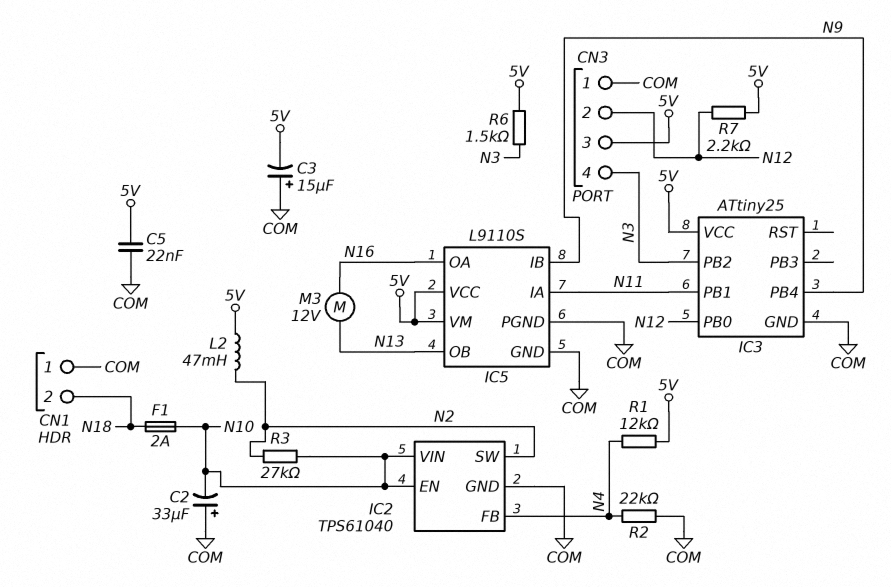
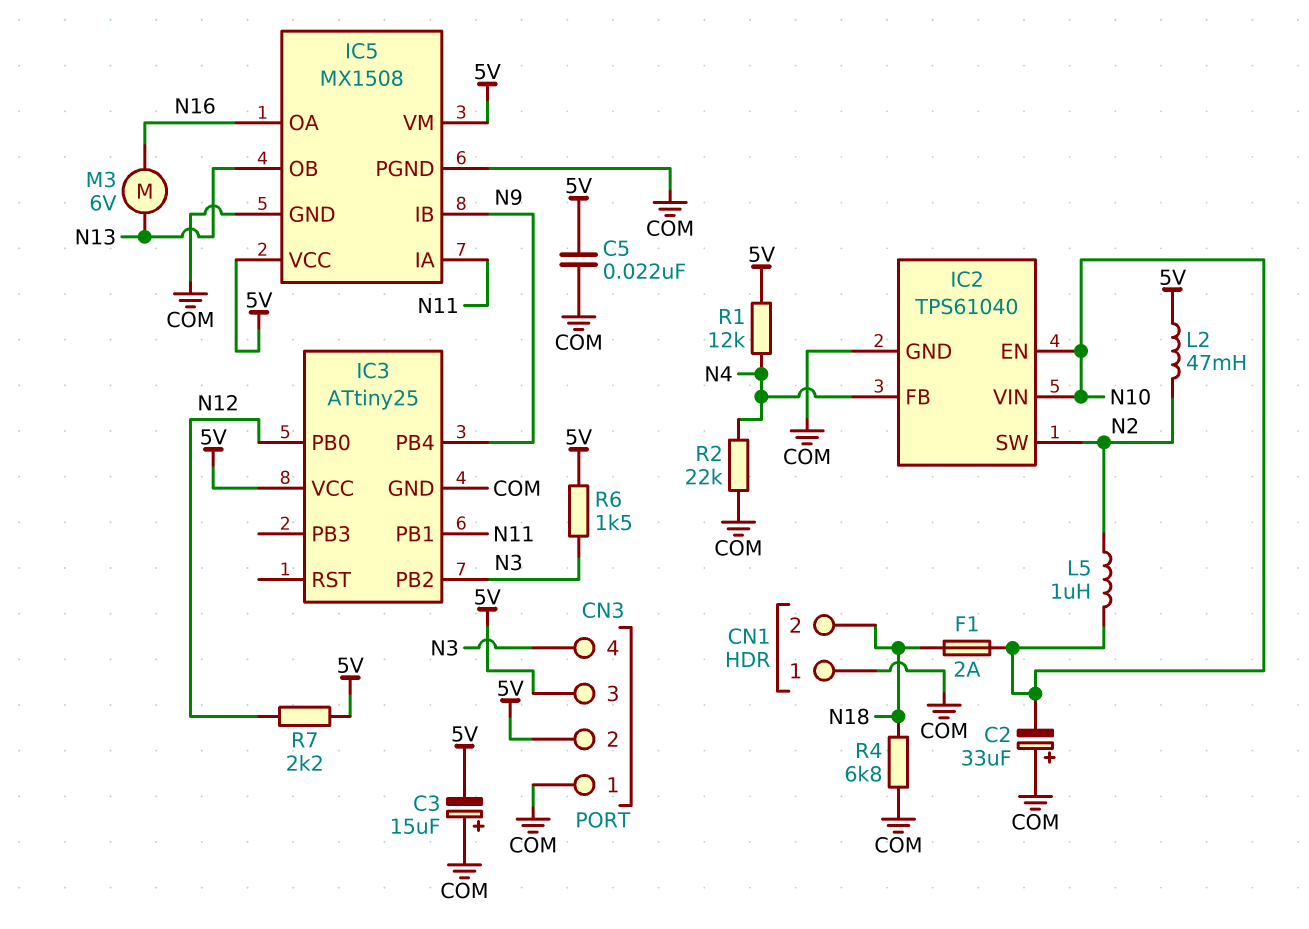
CN3 pin 2: N12 -> 5V
IC5: L9110S -> MX1508
L5: none -> 1uH (N2, N10)
M3: motor 12V (N13, N16) -> motor 6V (N13, N16)
R3: 27k (N2, N10) -> none
R4: none -> 6.8k (COM, N18)

